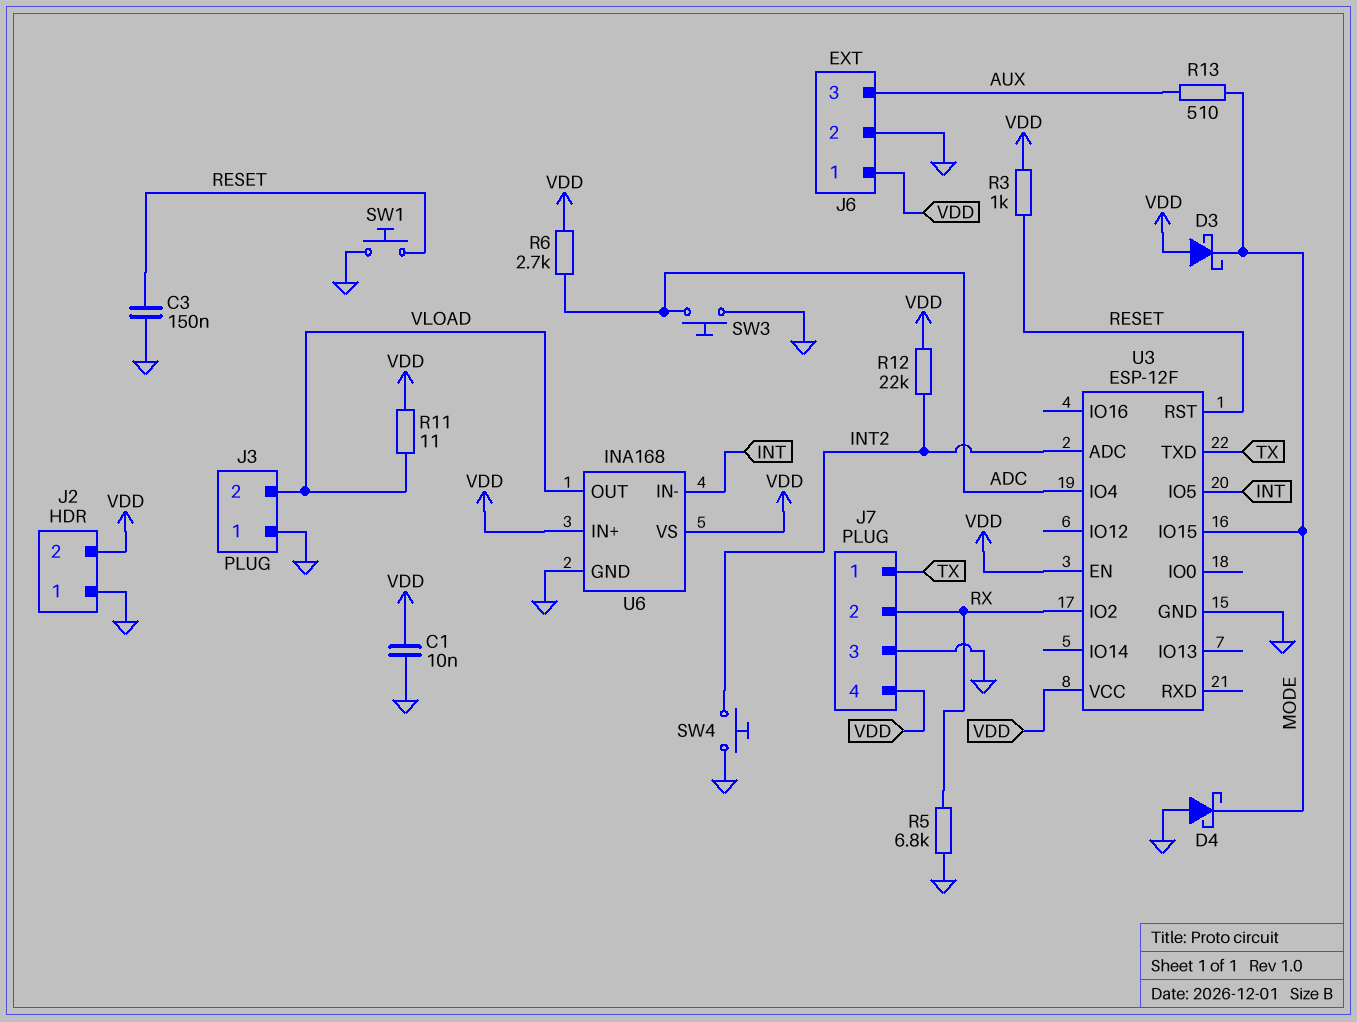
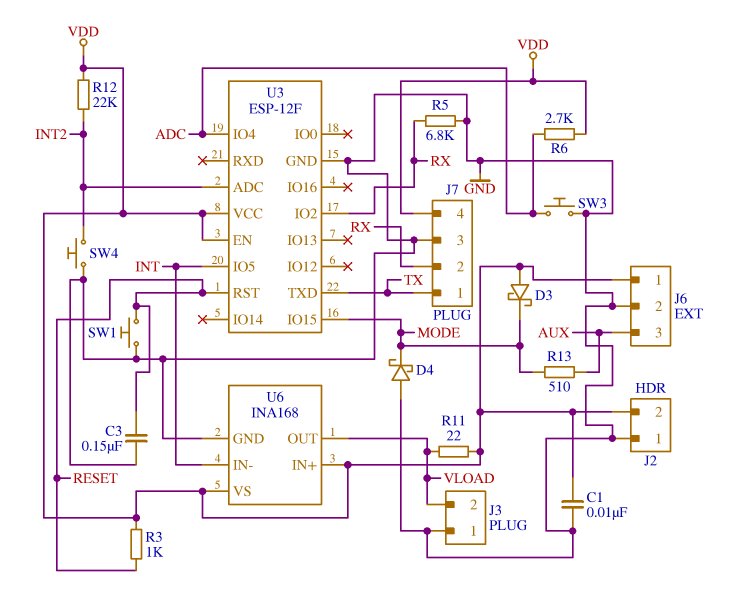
R11: 11 (VDD, VLOAD) -> 22 (VDD, VLOAD)

